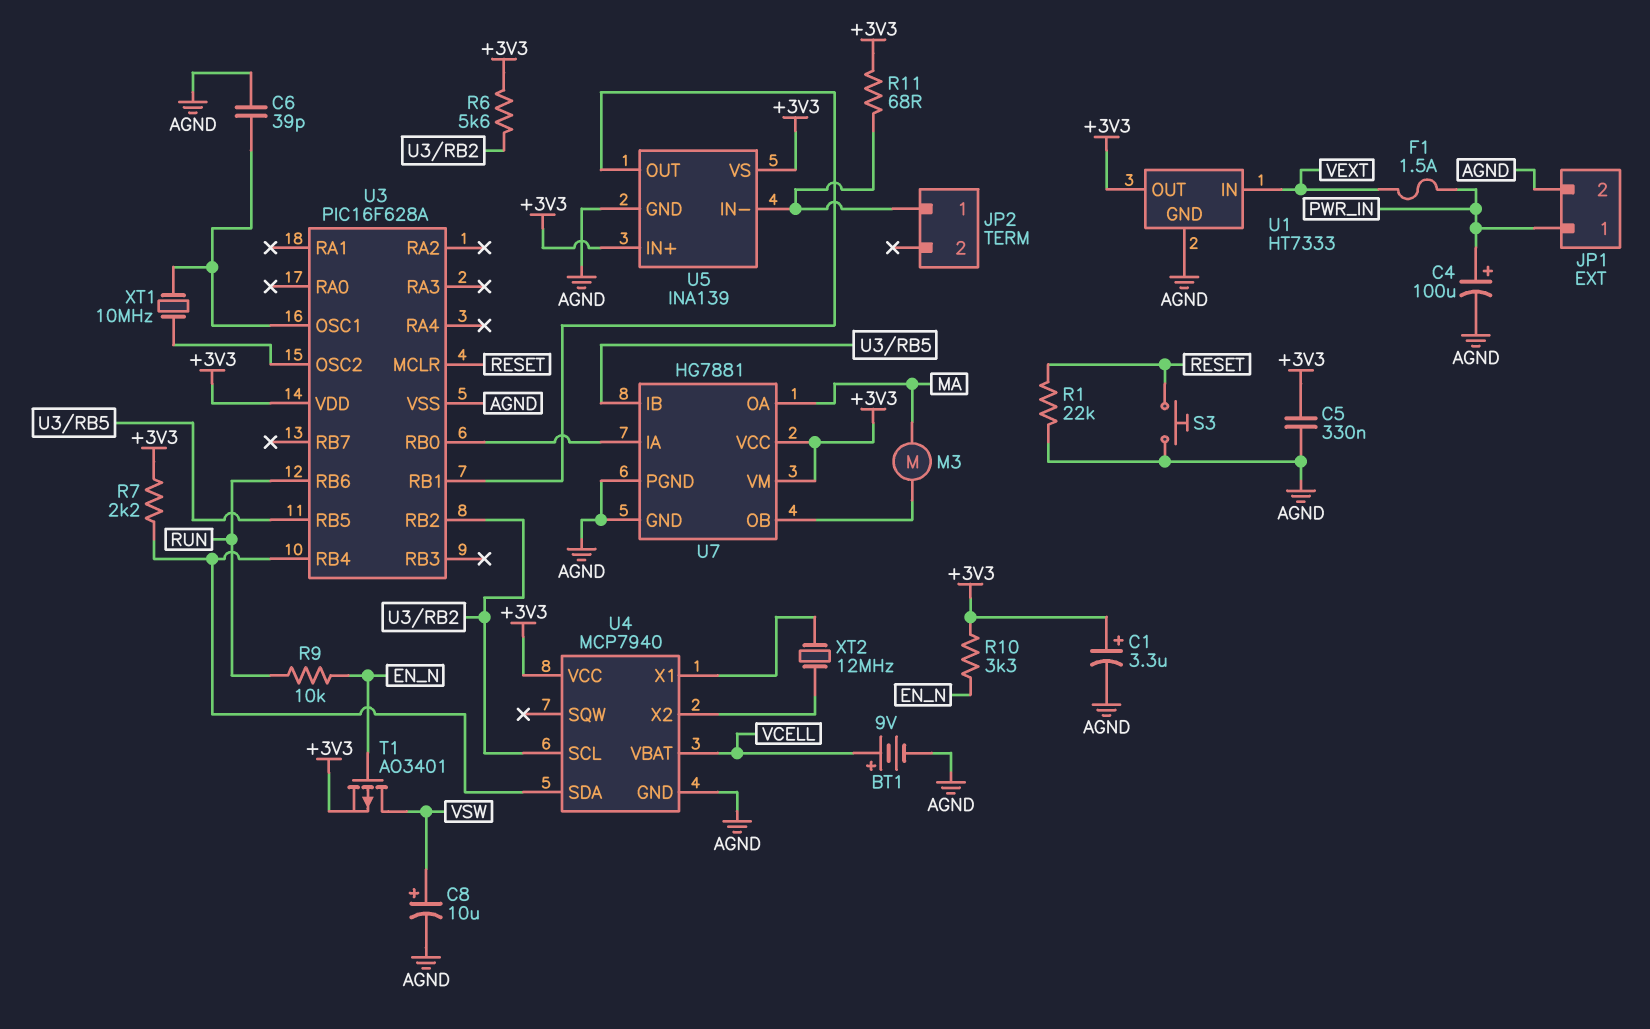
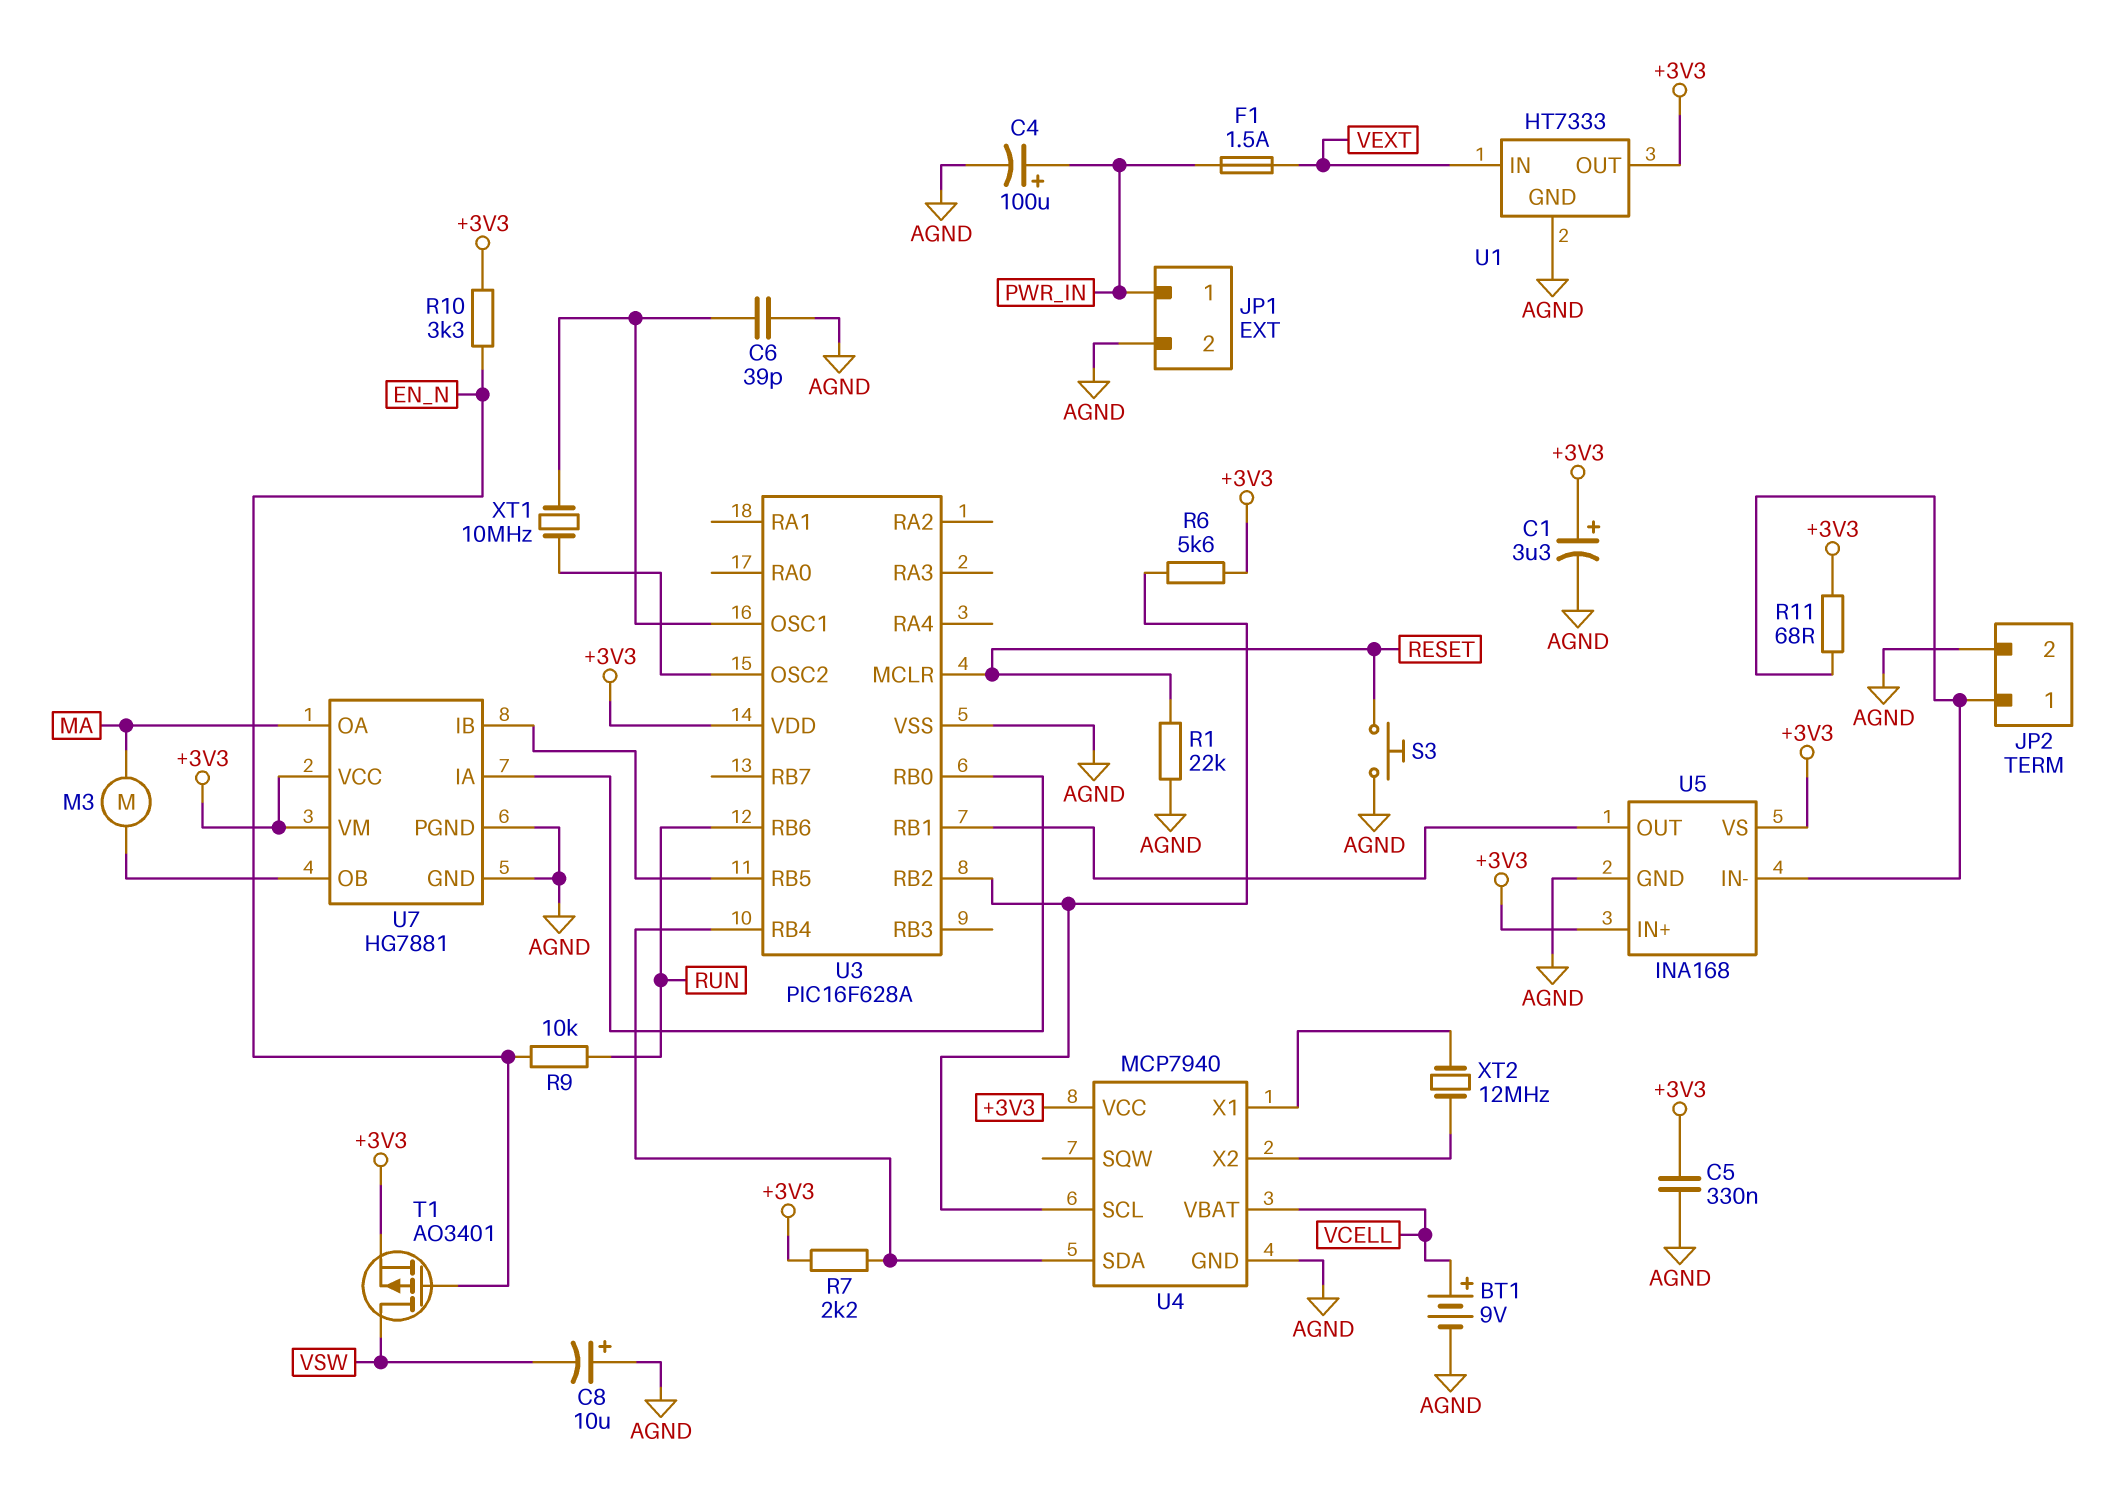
C8: 10uF (plus VSW, minus AGND) -> 10uF (plus AGND, minus VSW)
JP2 pin 2: none -> AGND
U5: INA139 -> INA168

